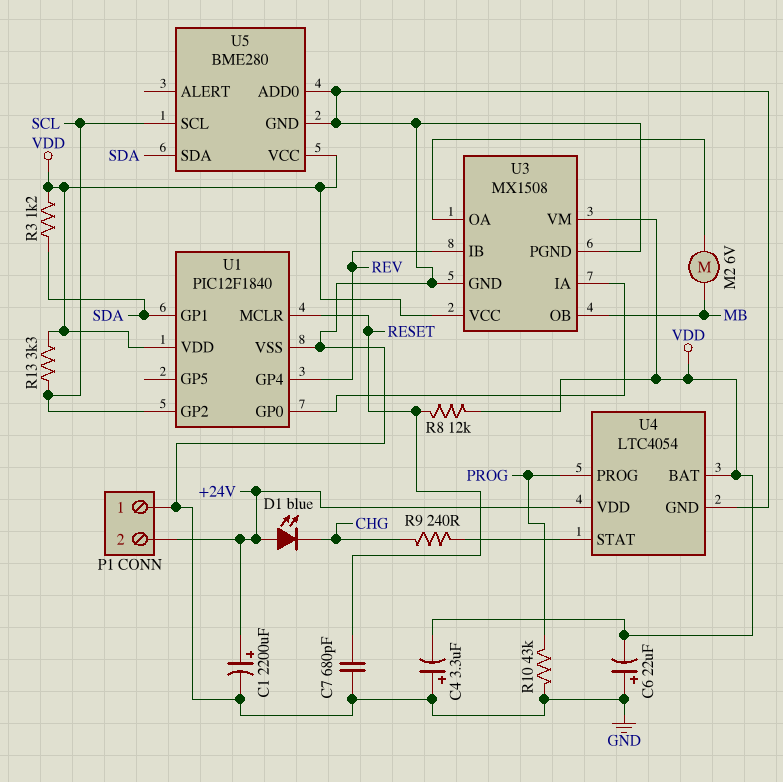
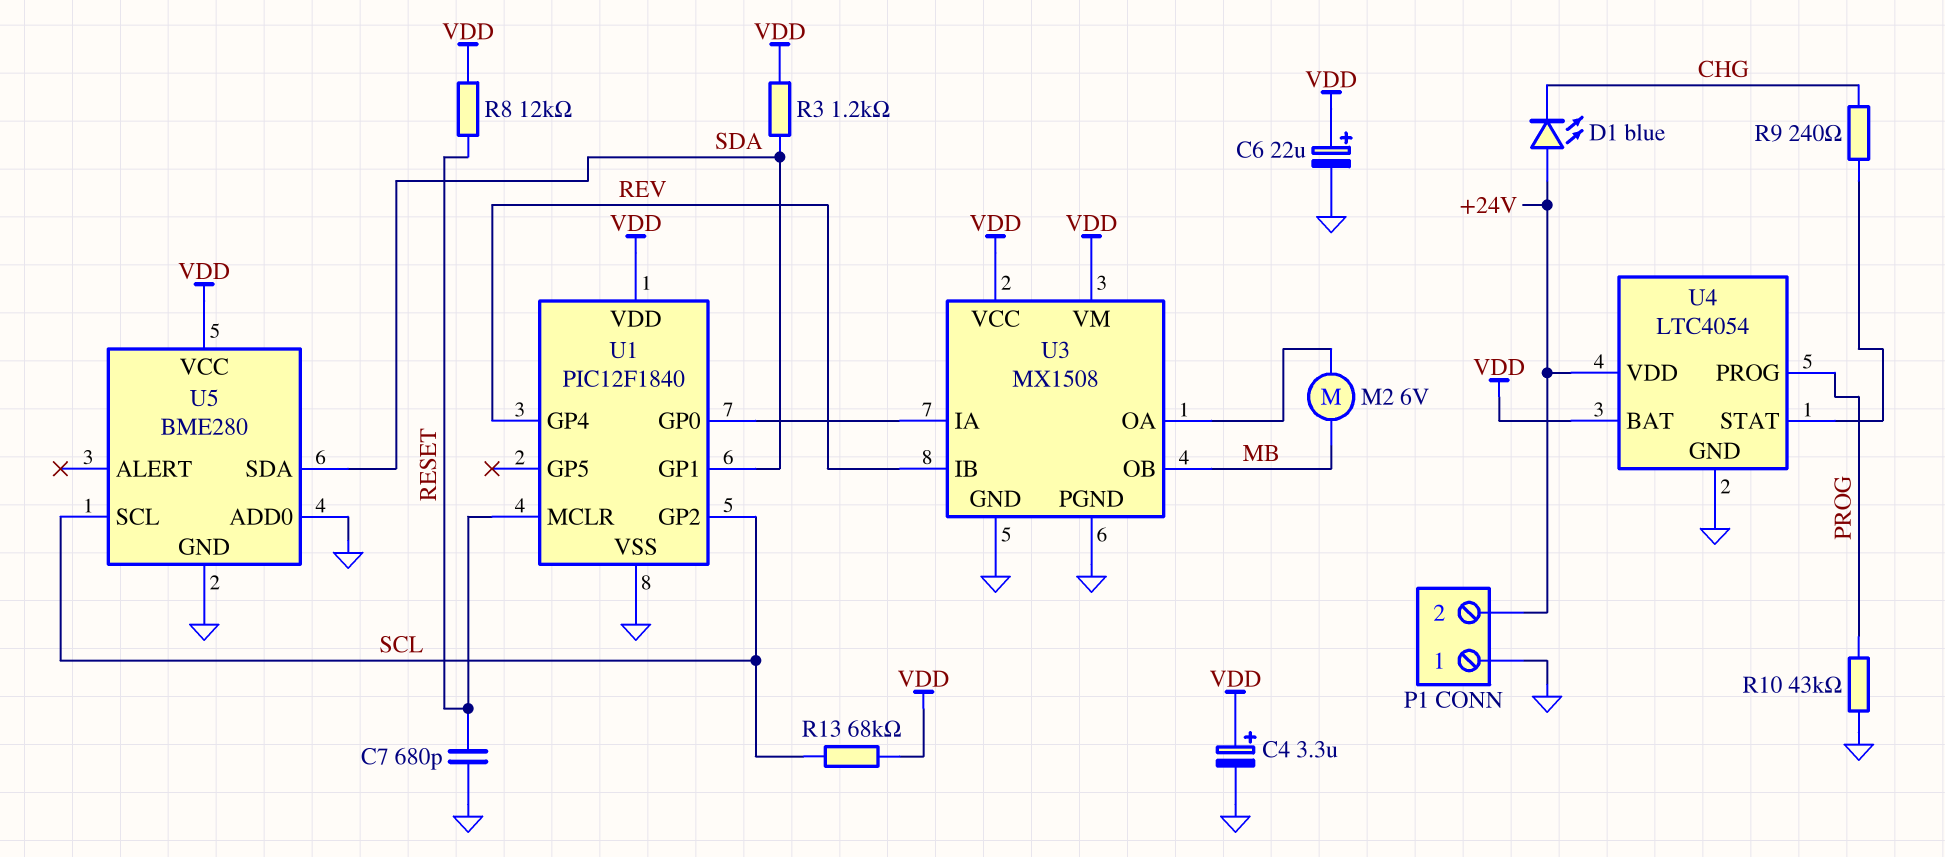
C1: 2200uF (plus +24V, minus GND) -> none
C4: 3.3uF (plus GND, minus VDD) -> 3.3uF (plus VDD, minus GND)
C6: 22uF (plus GND, minus VDD) -> 22uF (plus VDD, minus GND)
R13: 3.3k (SCL, VDD) -> 68k (SCL, VDD)

